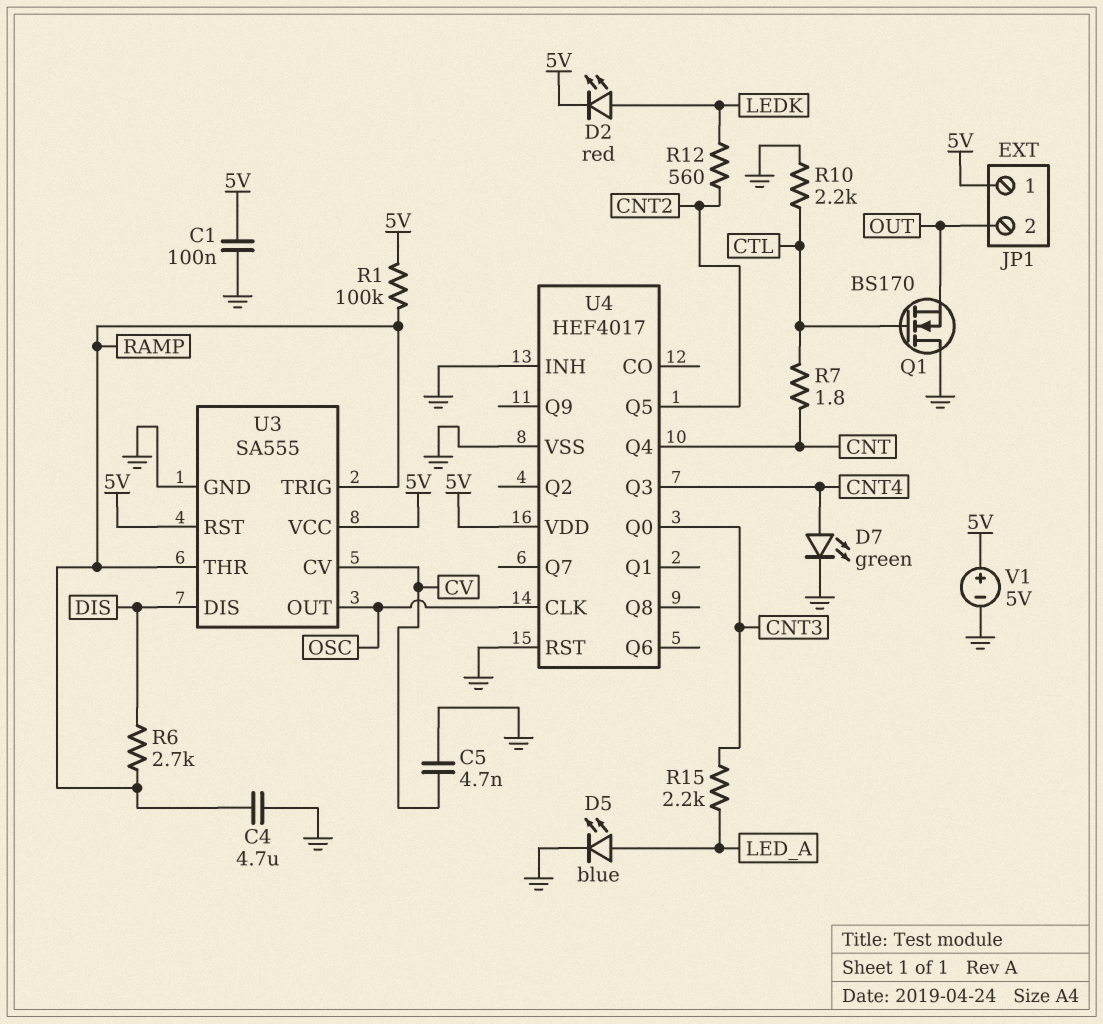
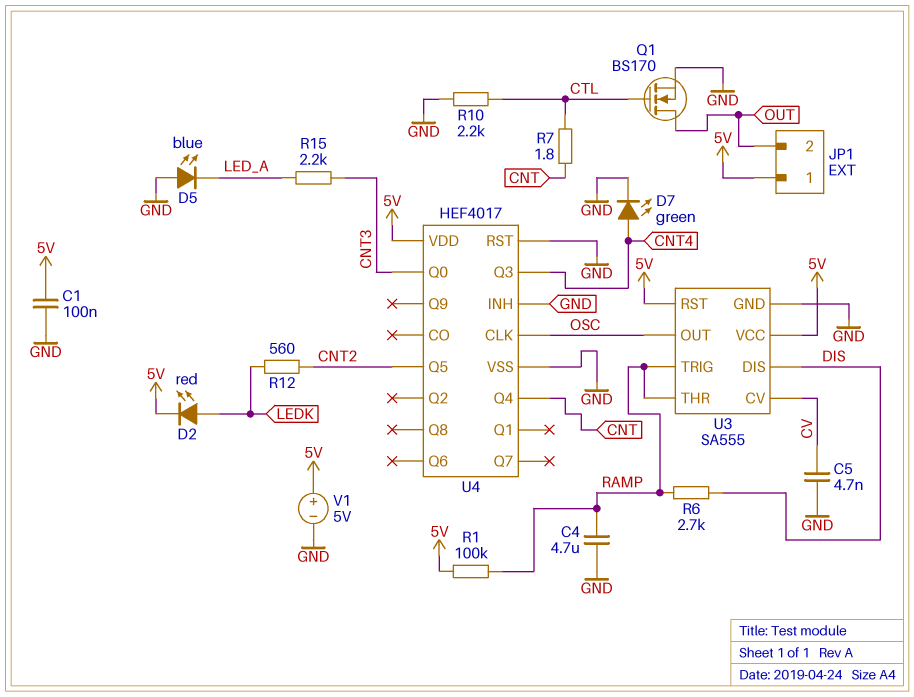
D5: LED blue (A LED_A, K GND) -> LED blue (A GND, K LED_A)
Q1: NMOS BS170 (G CTL, D GND, S OUT) -> NMOS BS170 (G CTL, D OUT, S GND)

